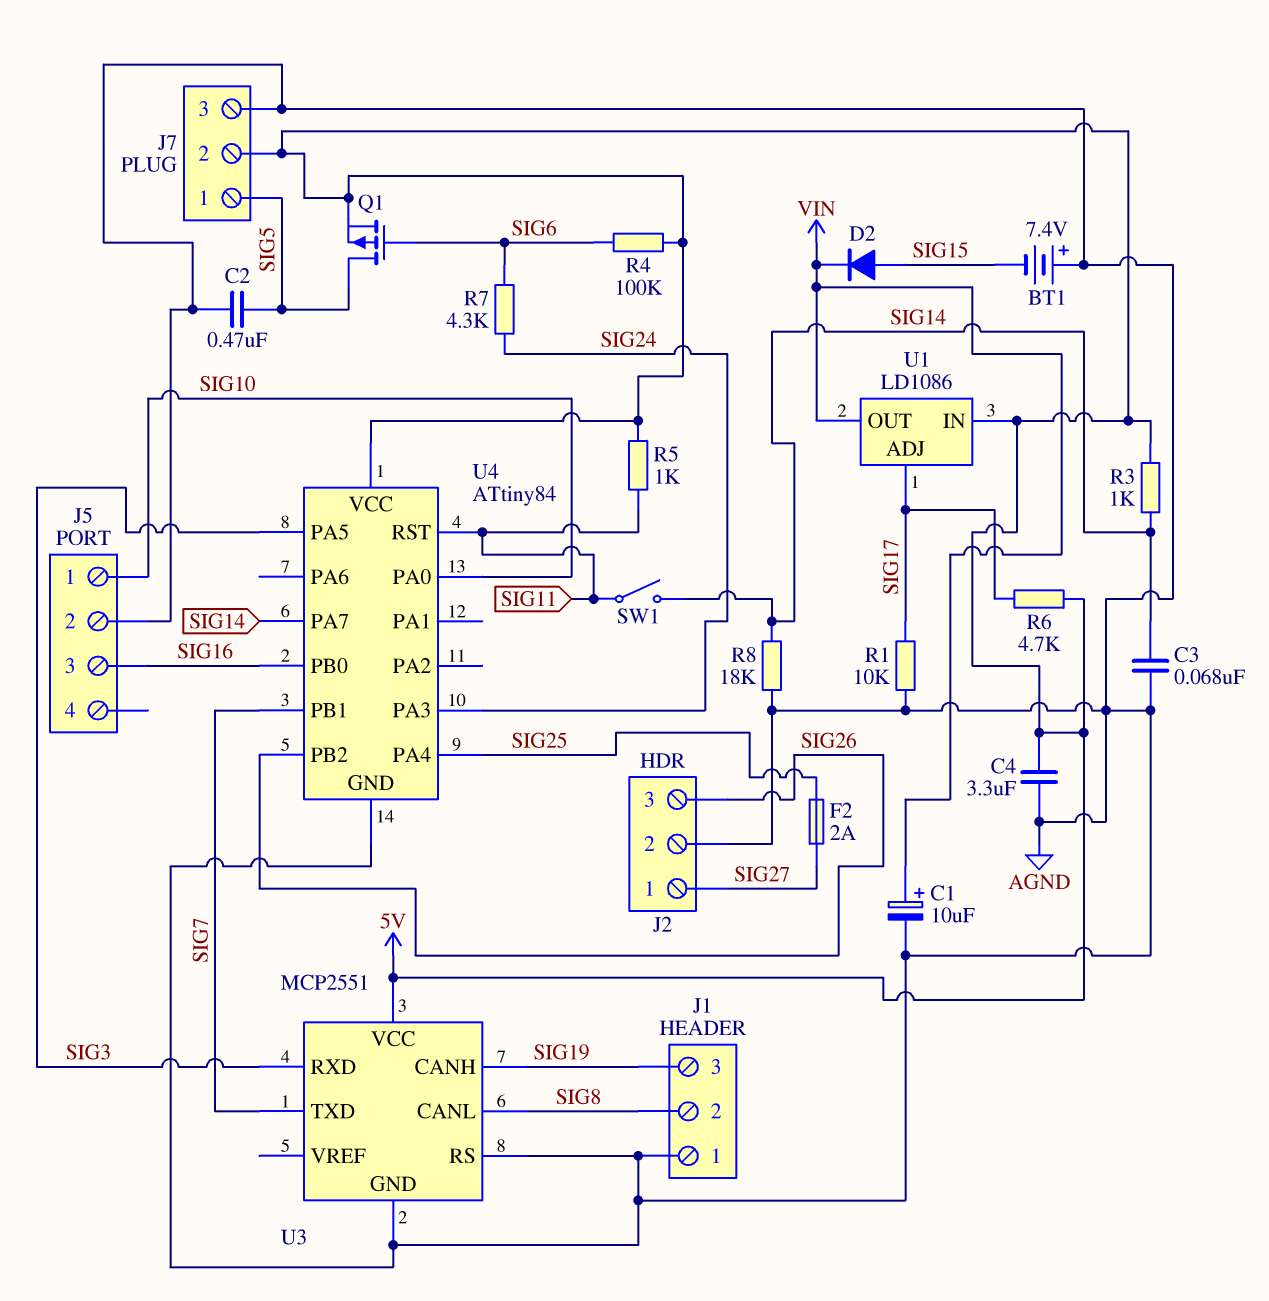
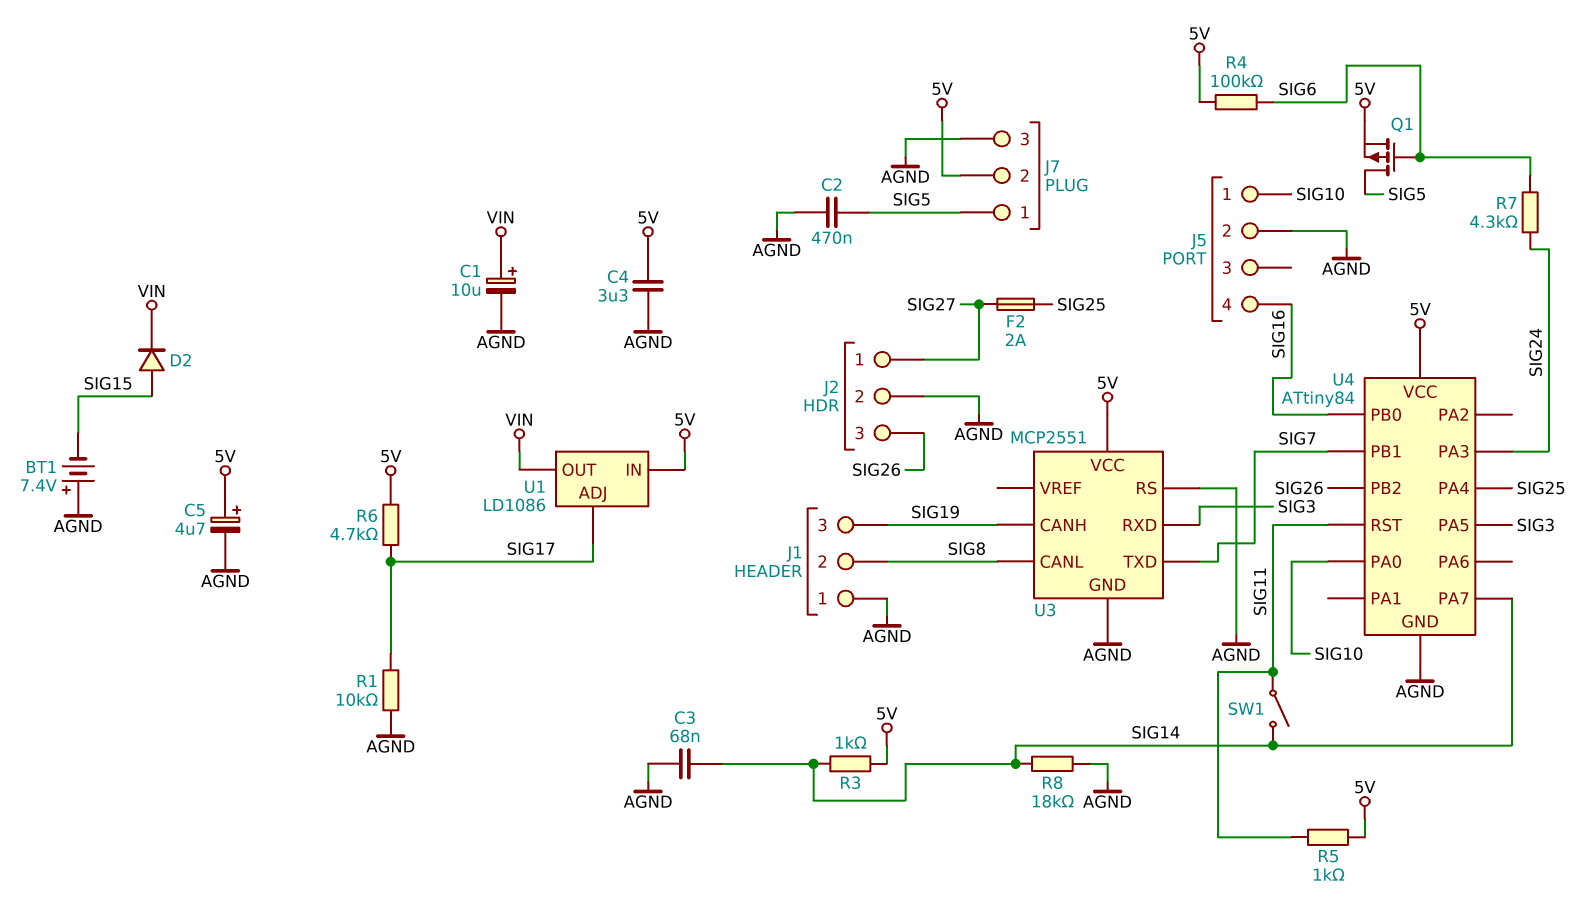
C5: none -> 4.7uF (plus 5V, minus AGND)
J5 pin 3: SIG16 -> none
J5 pin 4: none -> SIG16

